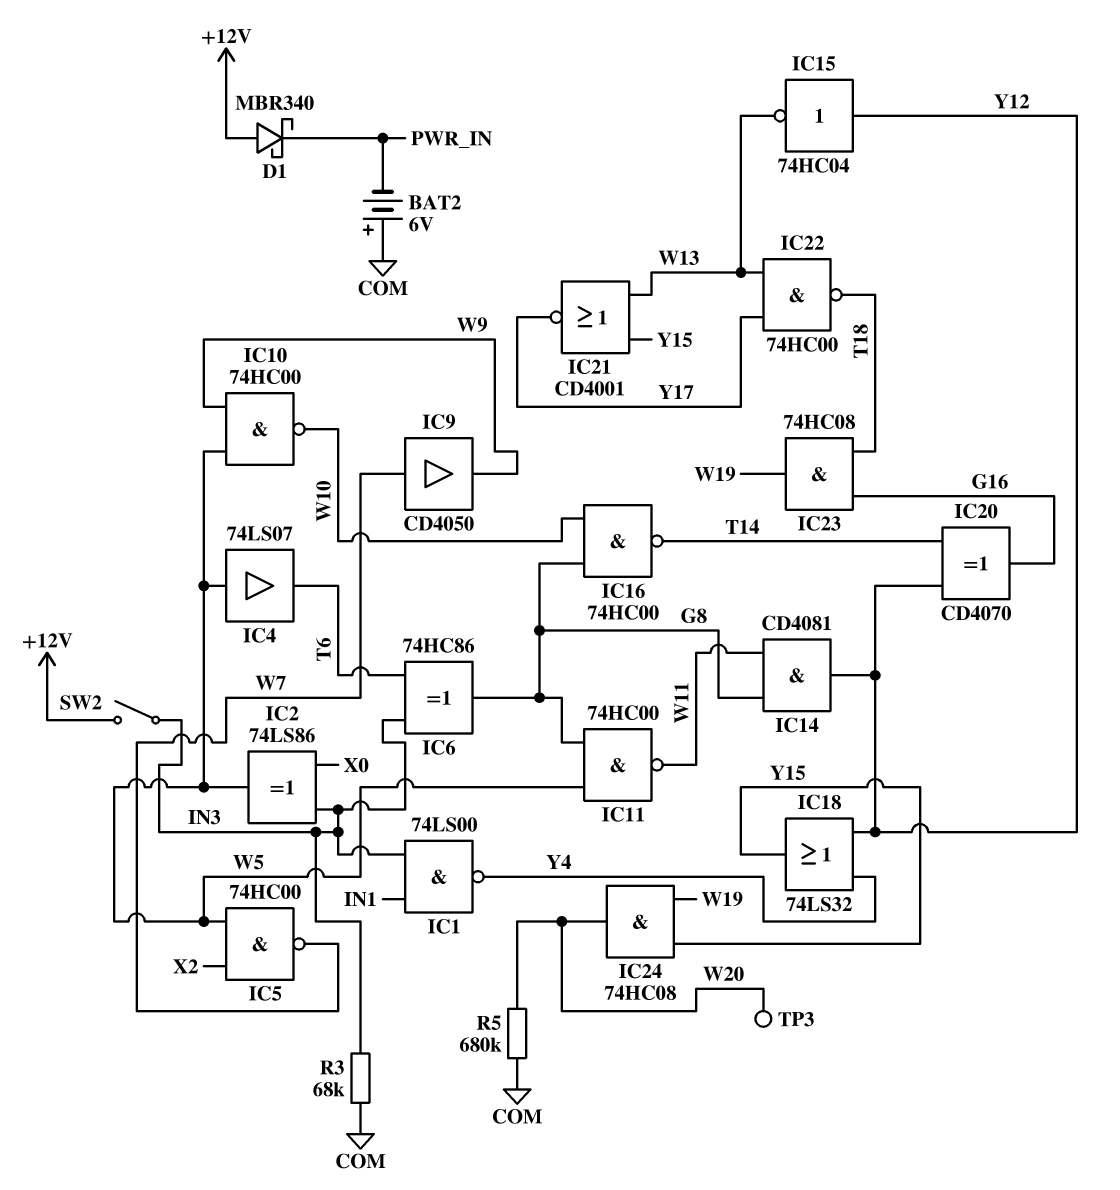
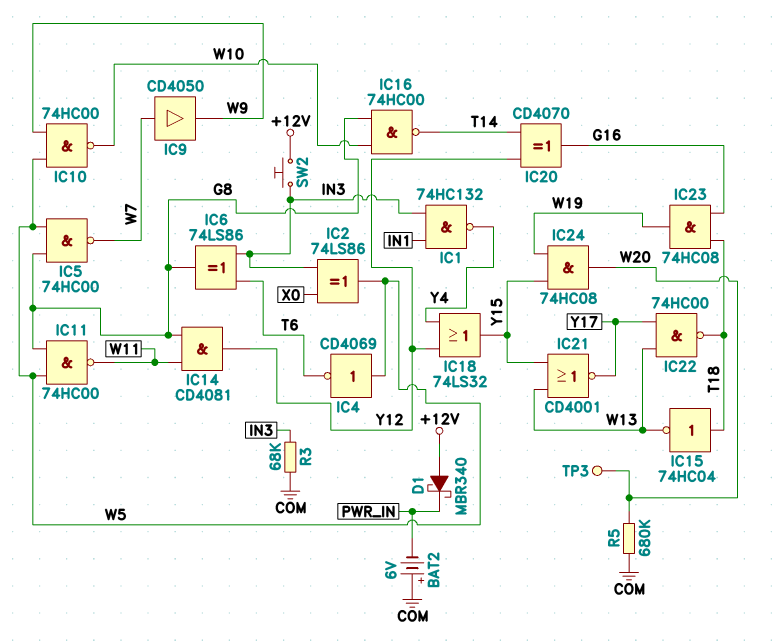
IC1: NAND 74LS00 (in IN1, in IN3, out Y4) -> NAND 74HC132 (in IN1, in IN3, out Y4)
IC4: buffer 74LS07 (in W5, out T6) -> NOT CD4069 (in W5, out T6)
IC5: NAND 74HC00 (in W5, in X2, out W7) -> NAND 74HC00 (in G8, in W5, out W7)
IC6: XOR 74HC86 (in IN3, in T6, out G8) -> XOR 74LS86 (in IN3, in T6, out G8)
IC15: NOT 74HC04 (in Y12, out W13) -> NOT 74HC04 (in T18, out W13)
SW2: switch (+12V, IN3) -> button (+12V, IN3)

